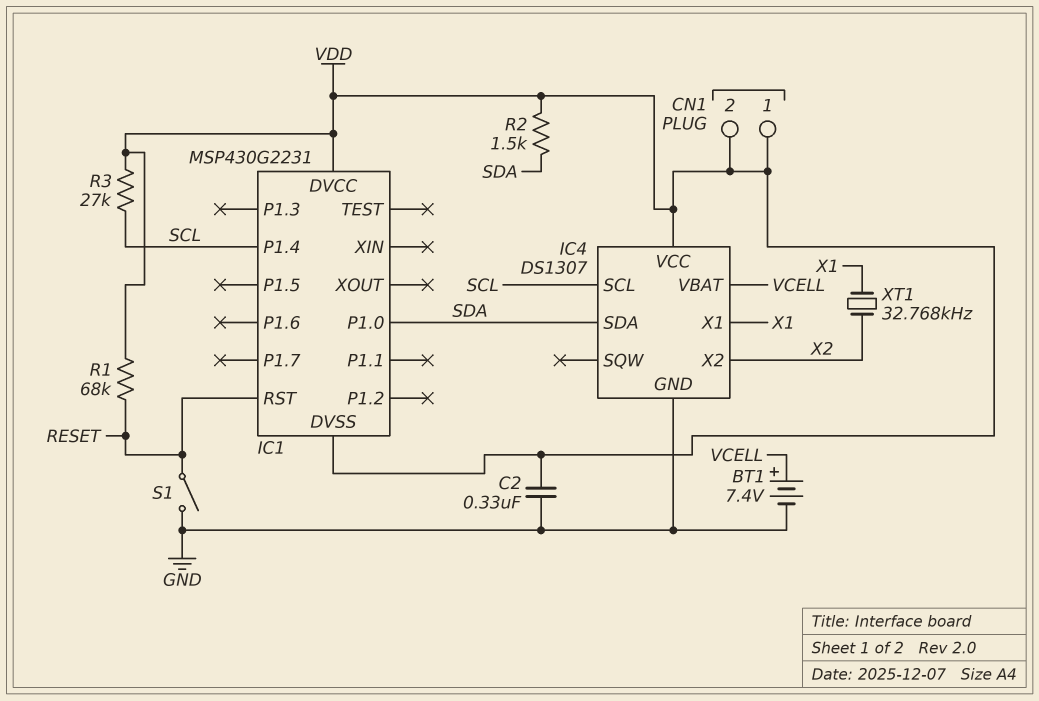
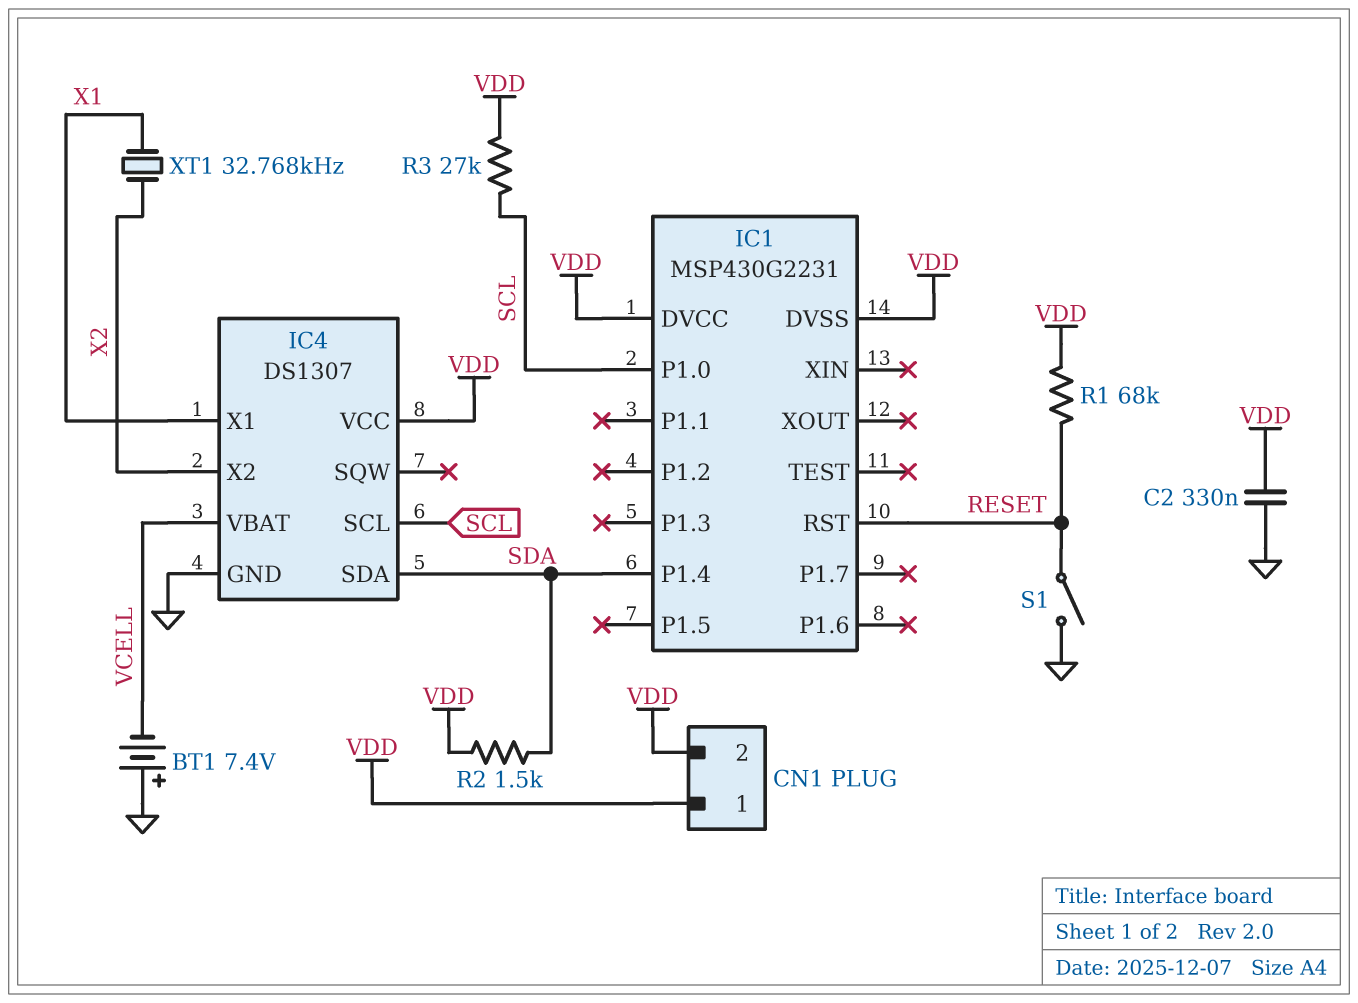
BT1: 7.4V (plus VCELL, minus GND) -> 7.4V (plus GND, minus VCELL)
IC1 pin P1.0: SDA -> SCL
IC1 pin P1.4: SCL -> SDA

